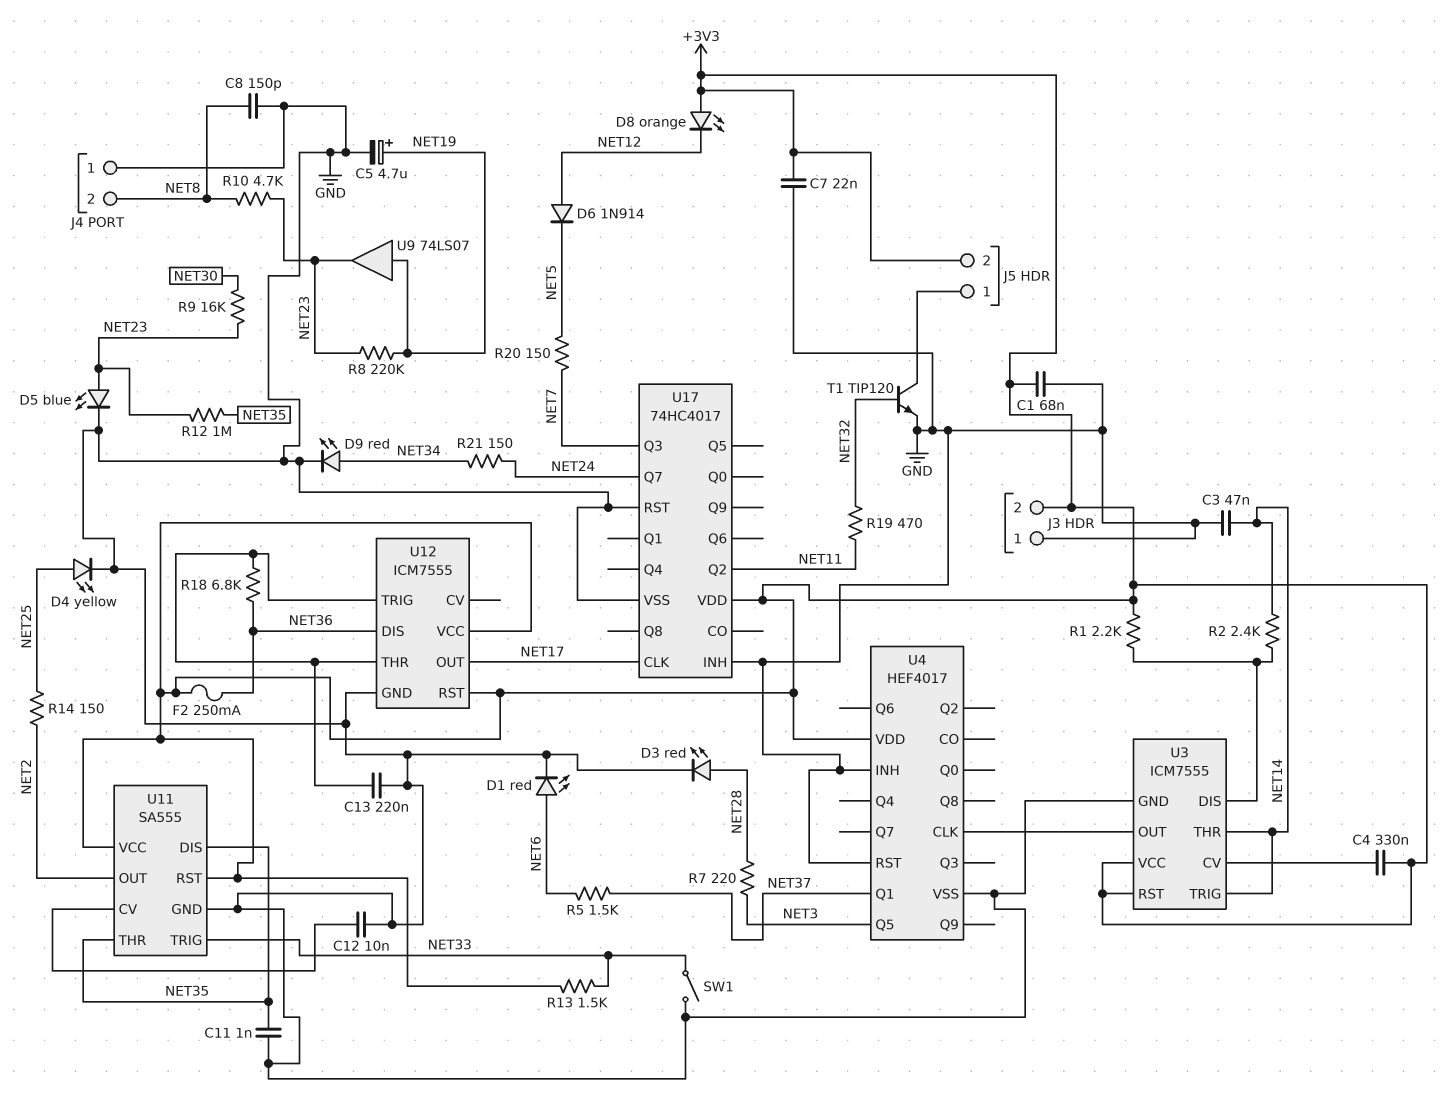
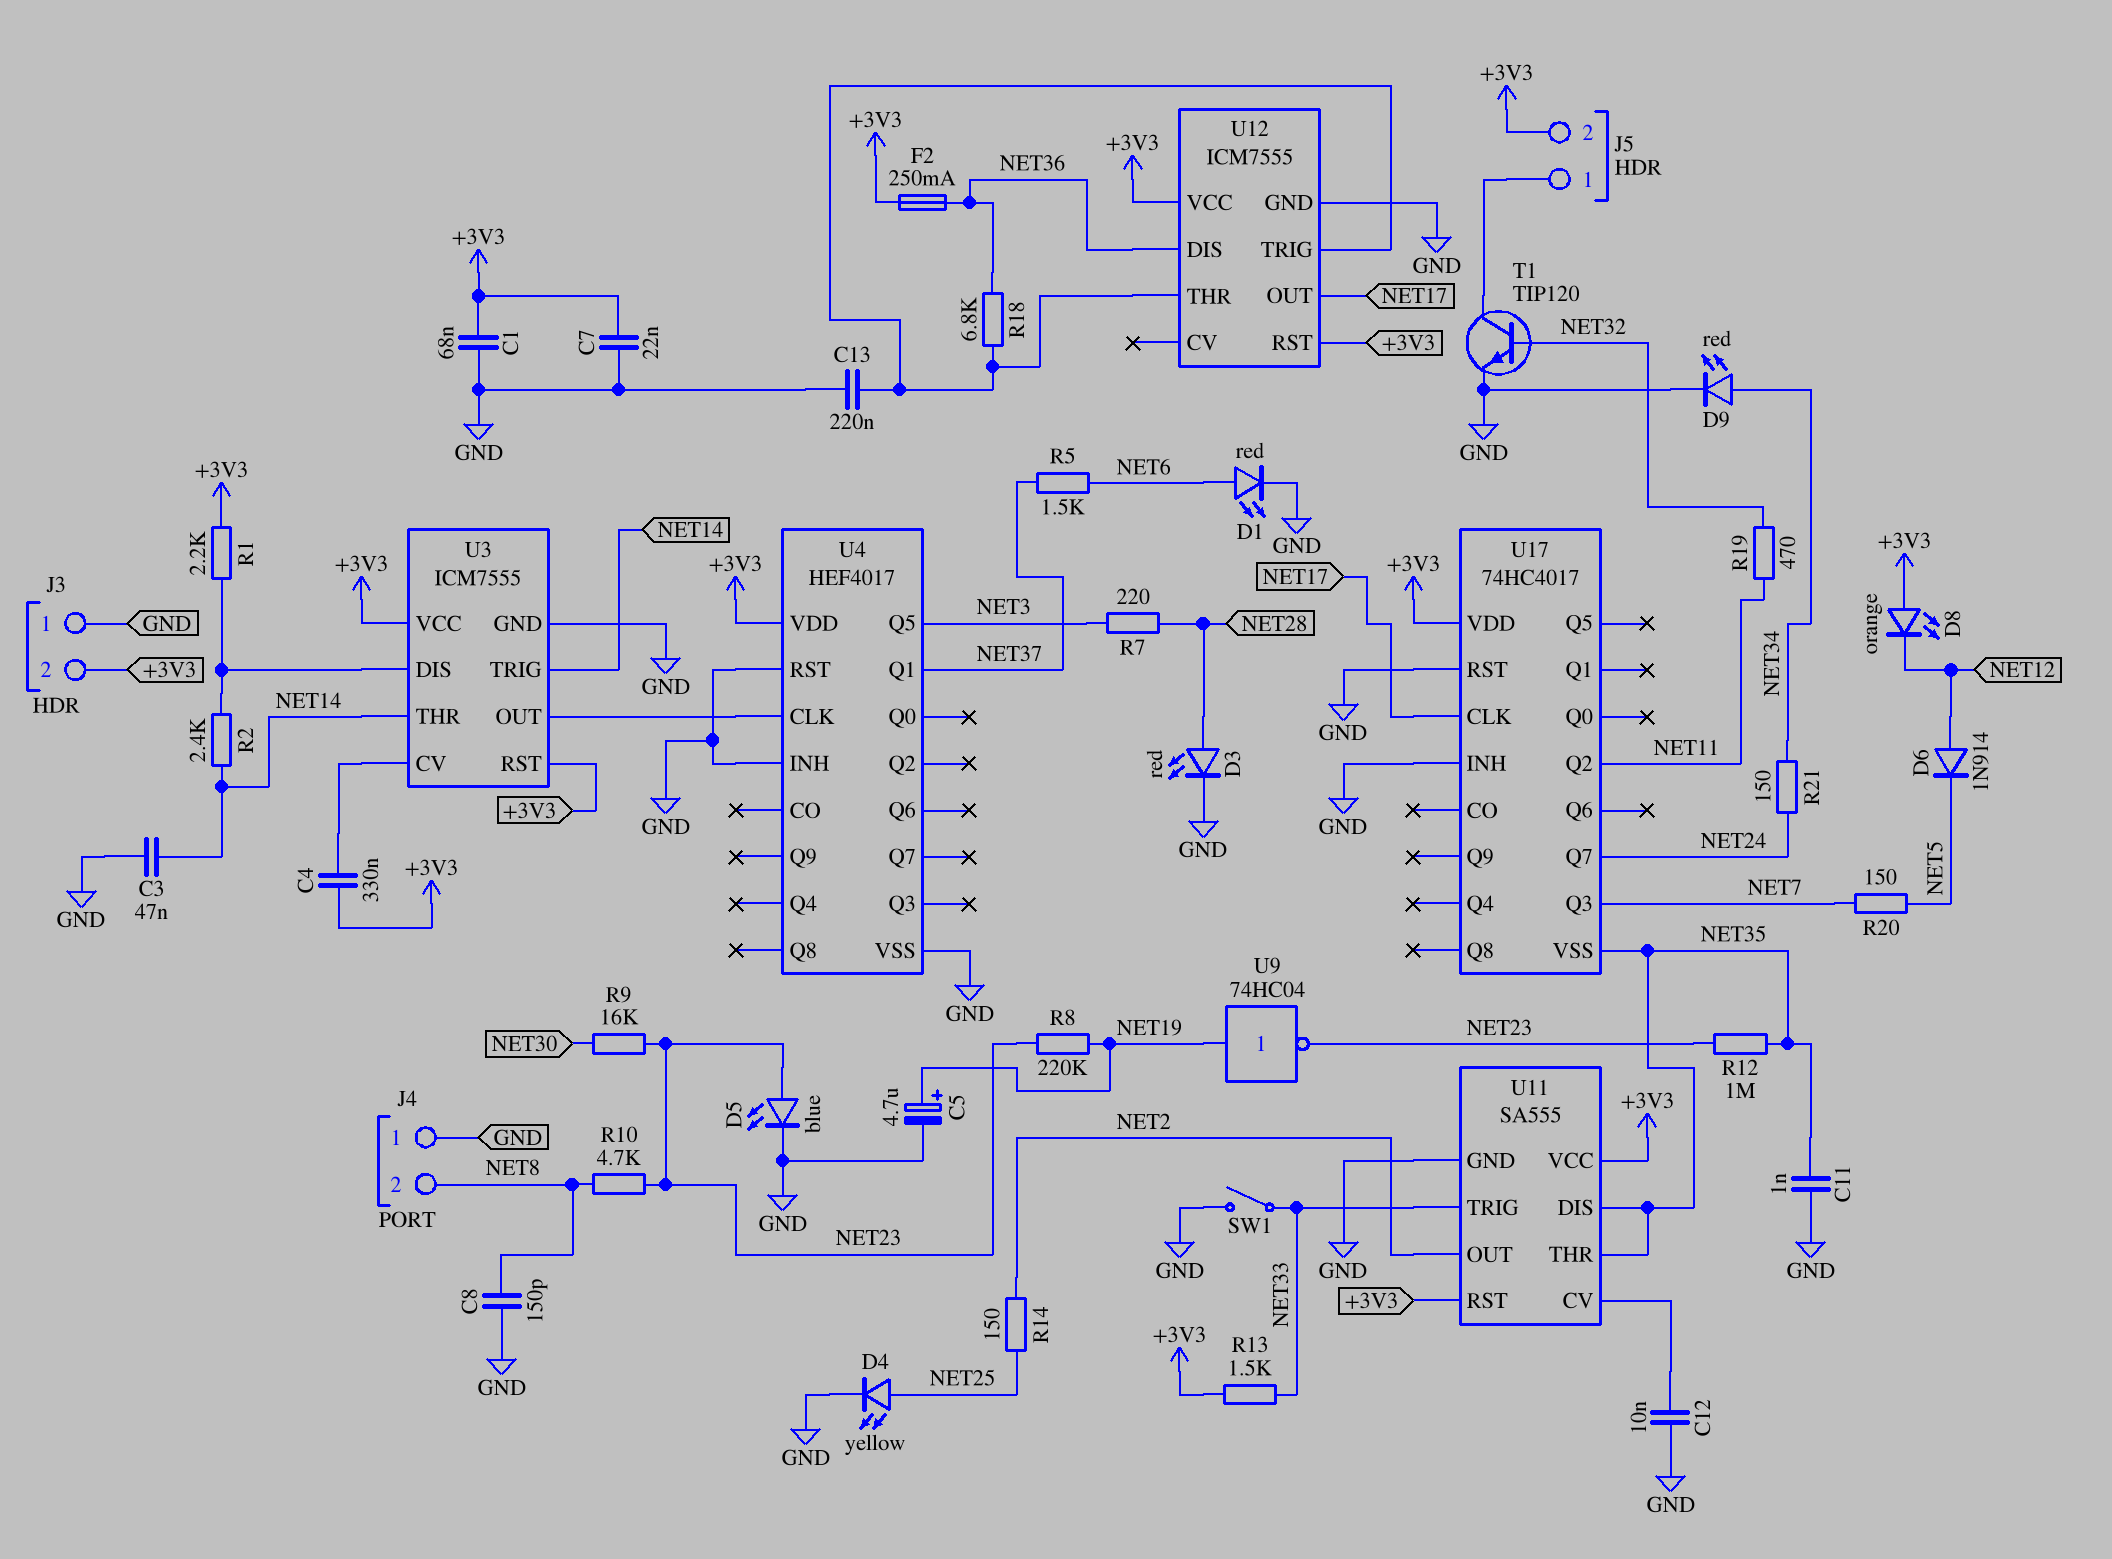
U9: buffer 74LS07 (in NET19, out NET23) -> NOT 74HC04 (in NET19, out NET23)
U17 pin VSS: GND -> NET35

